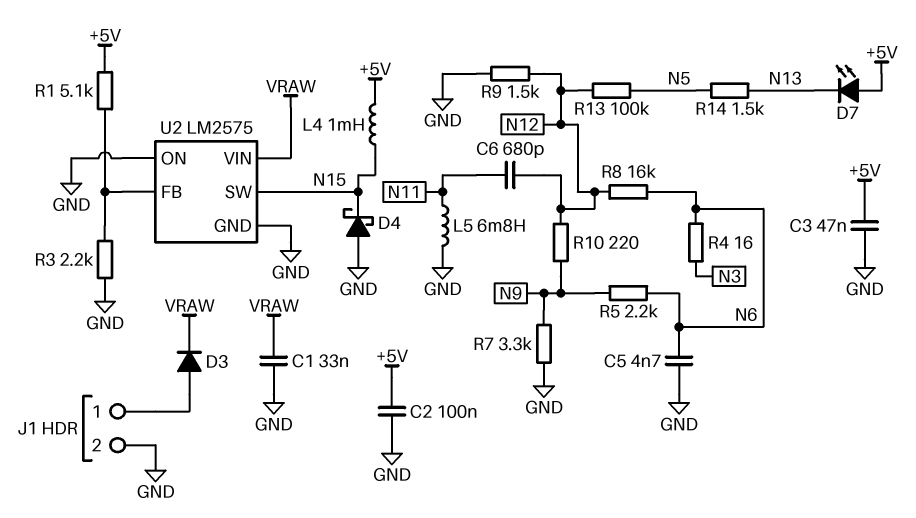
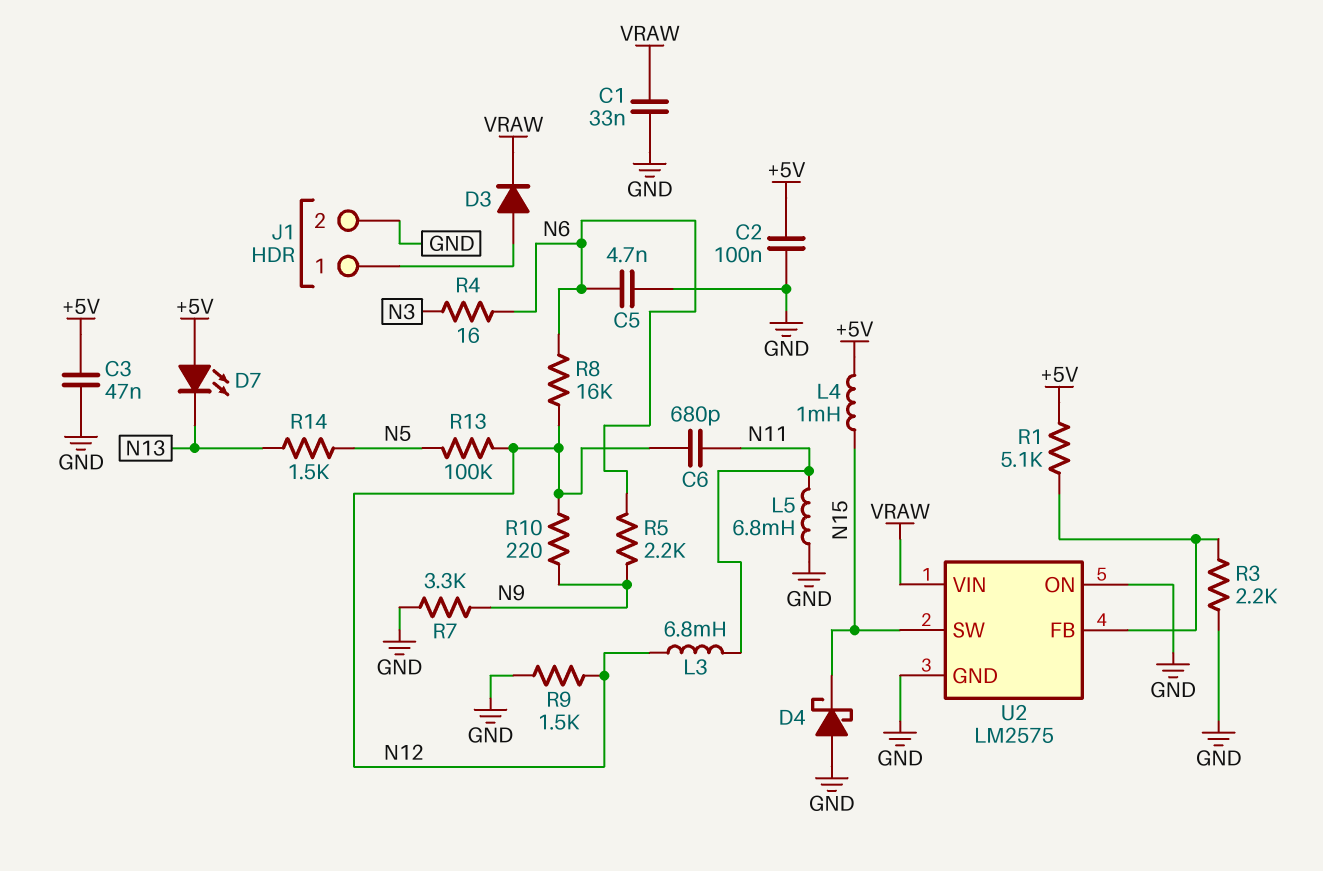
L3: none -> 6.8mH (N11, N12)

